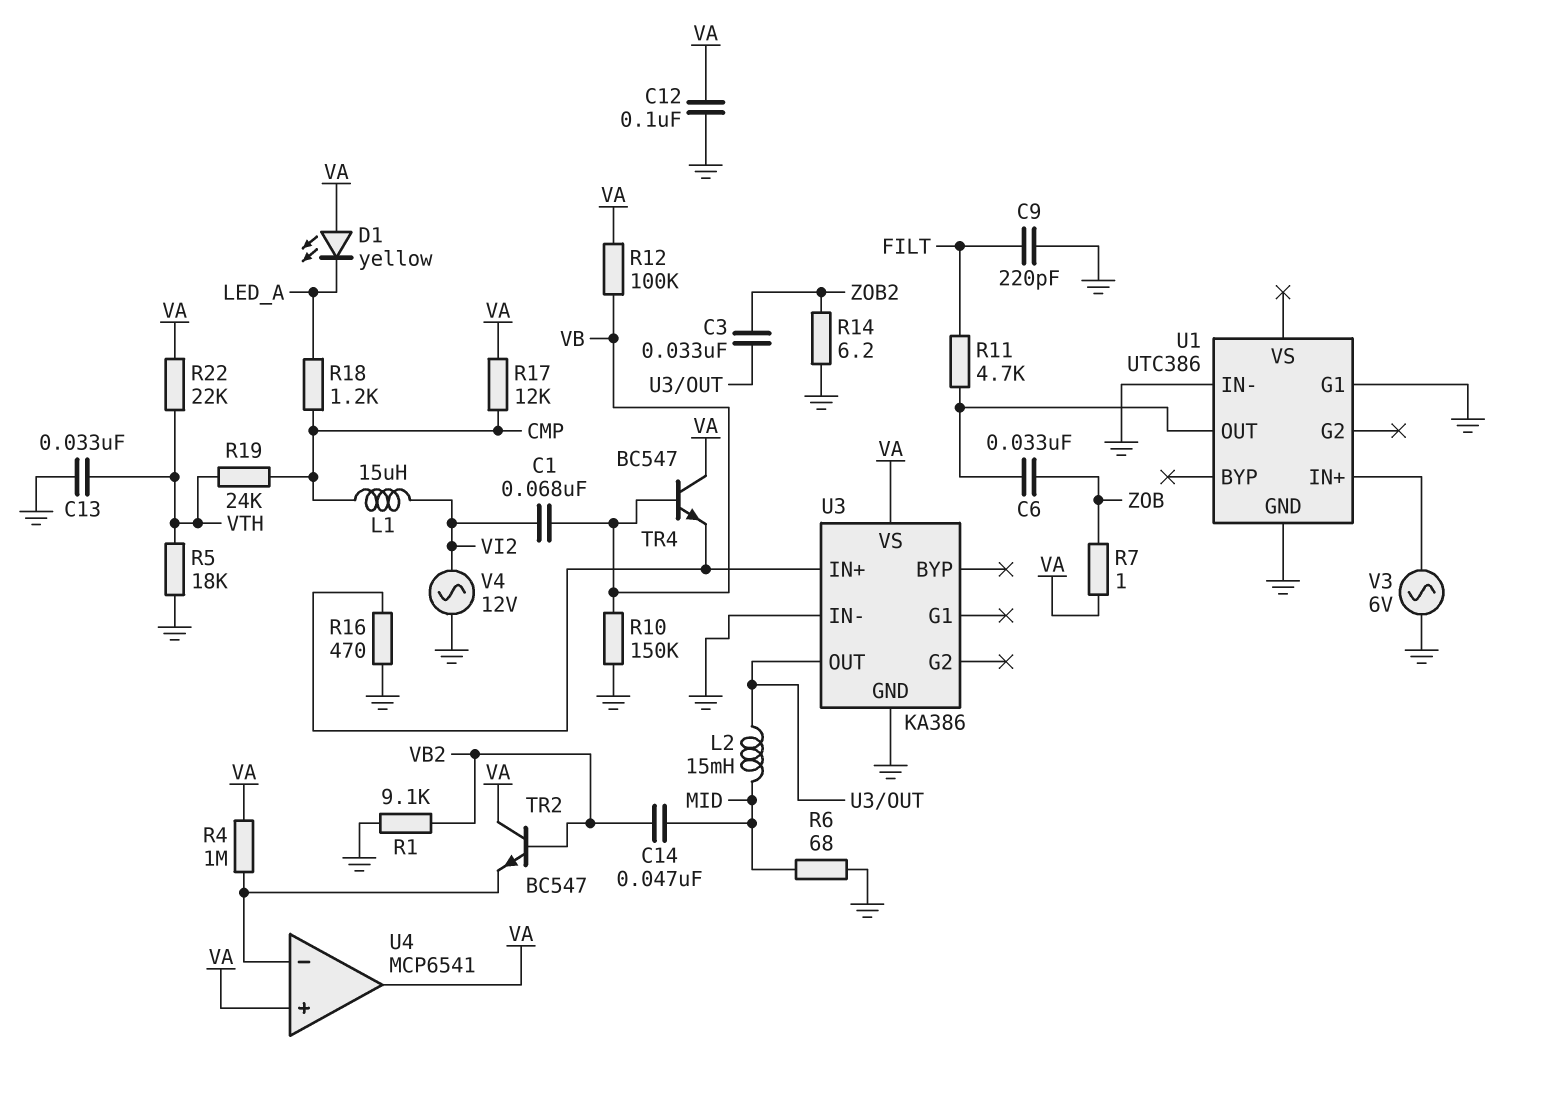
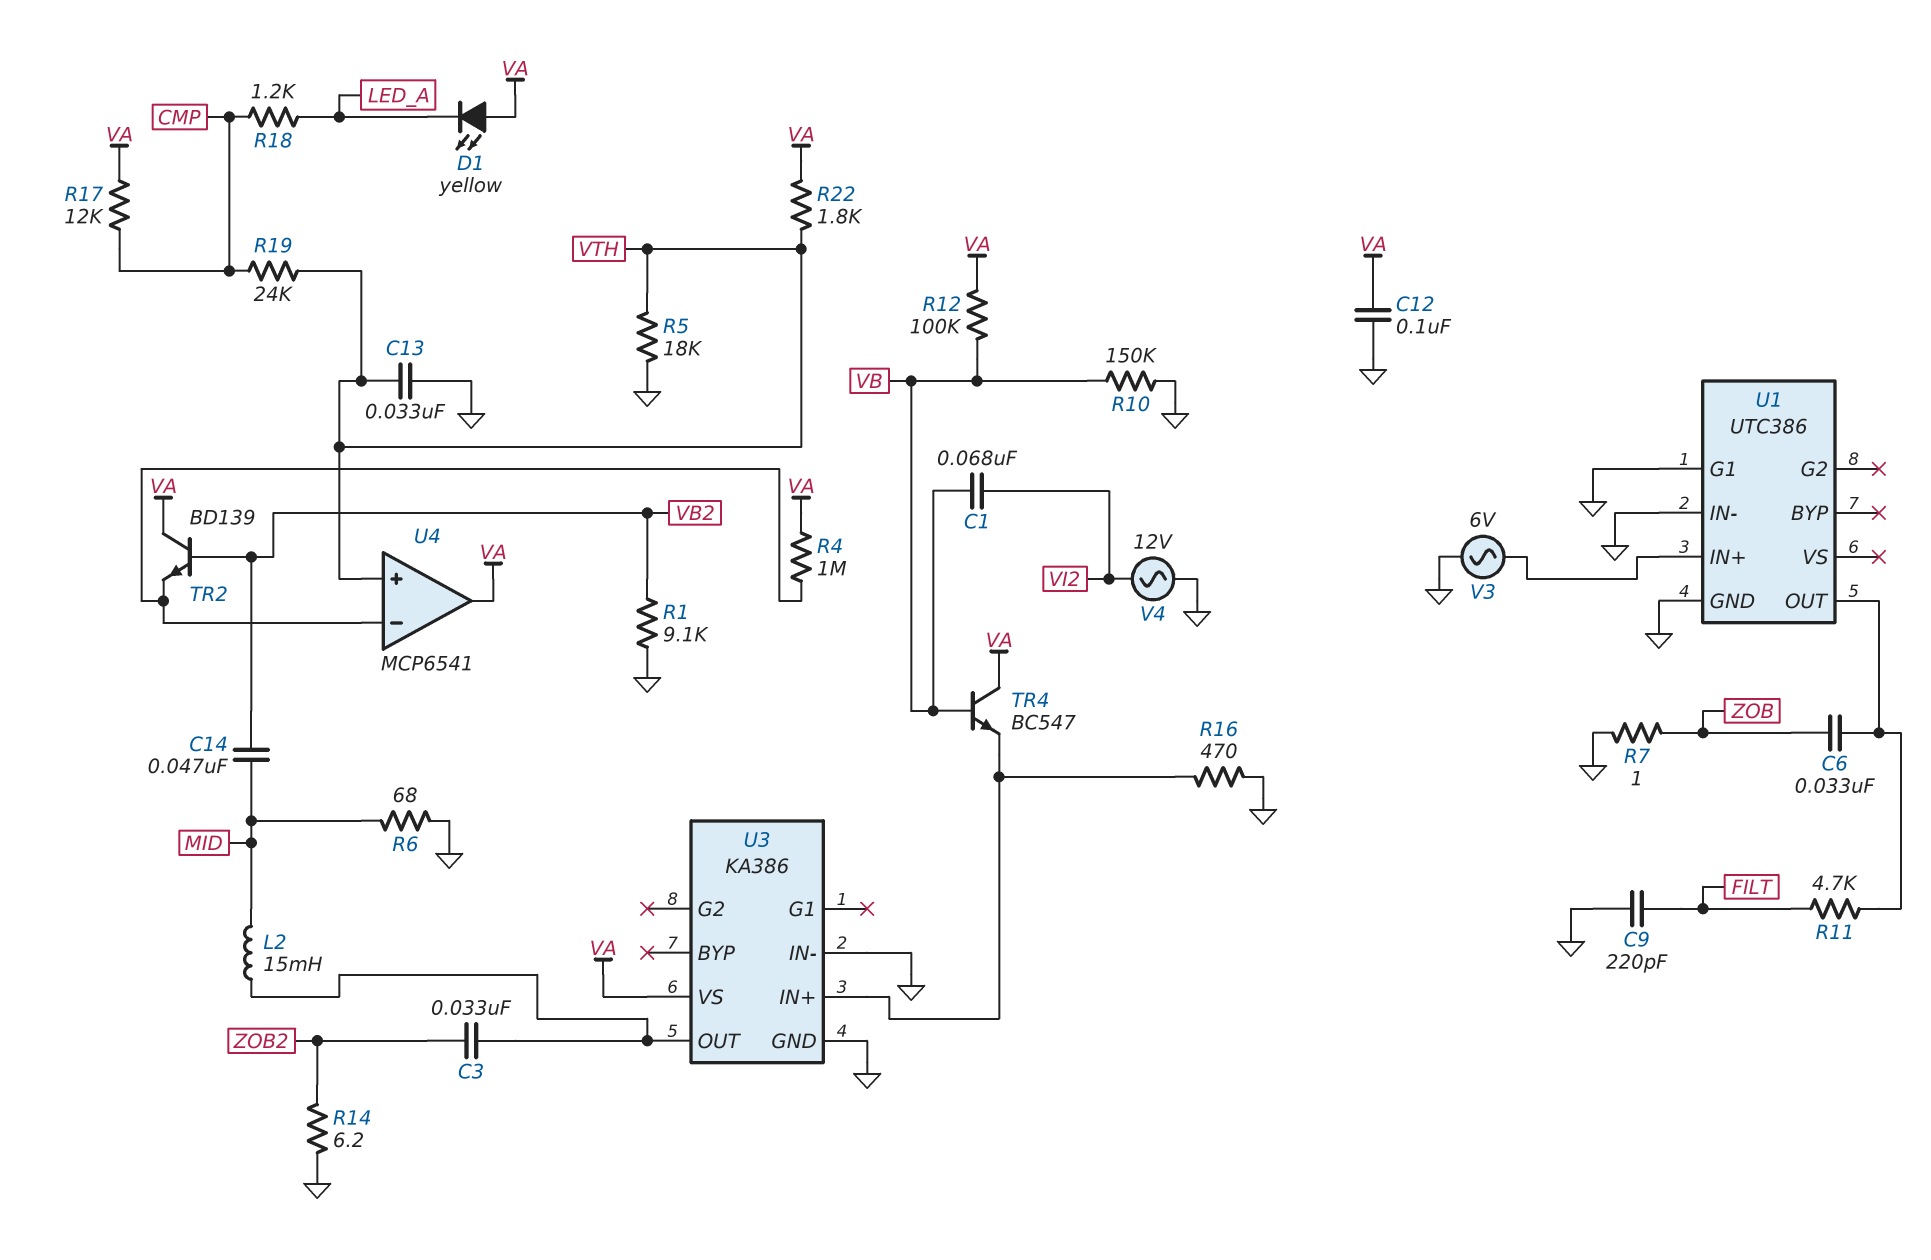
L1: 15uH (CMP, VI2) -> none
R7: 1 (VA, ZOB) -> 1 (GND, ZOB)
R22: 22k (VA, VTH) -> 1.8k (VA, VTH)
TR2: NPN BC547 (B VB2, C VA, E U4/in-) -> NPN BD139 (B VB2, C VA, E U4/in-)
U4 pin in+: VA -> VTH

